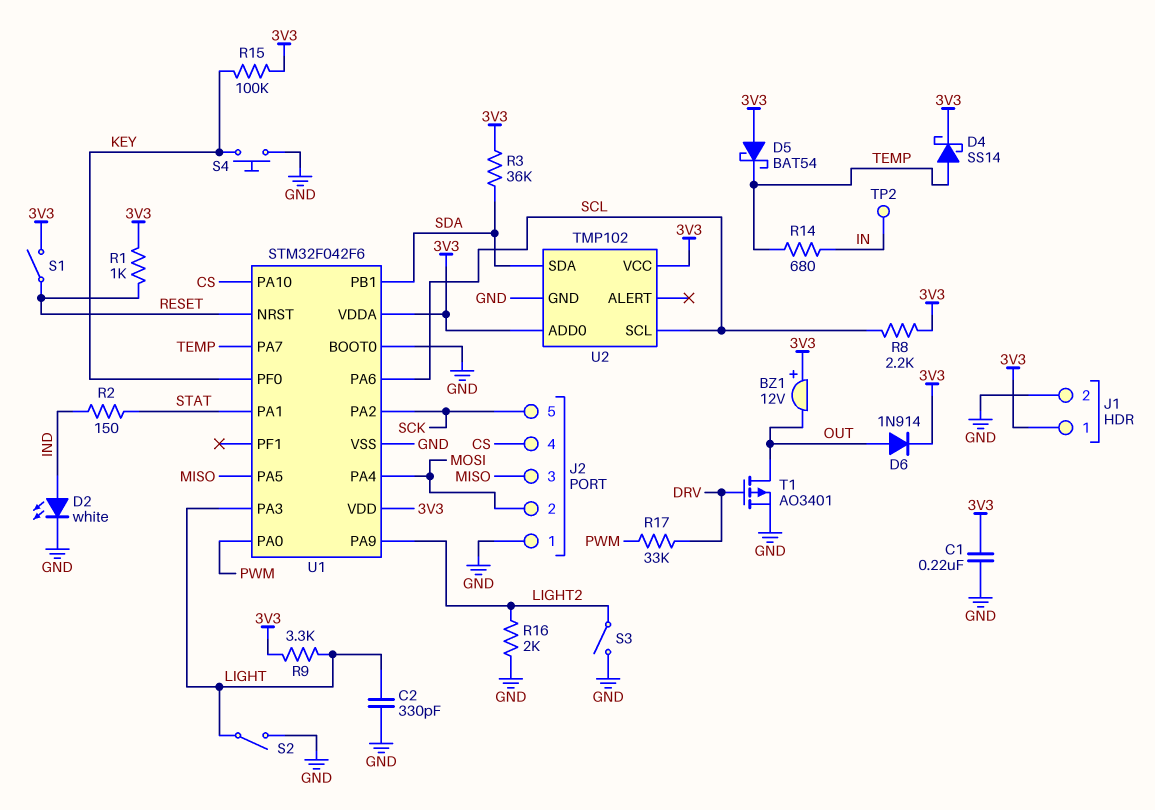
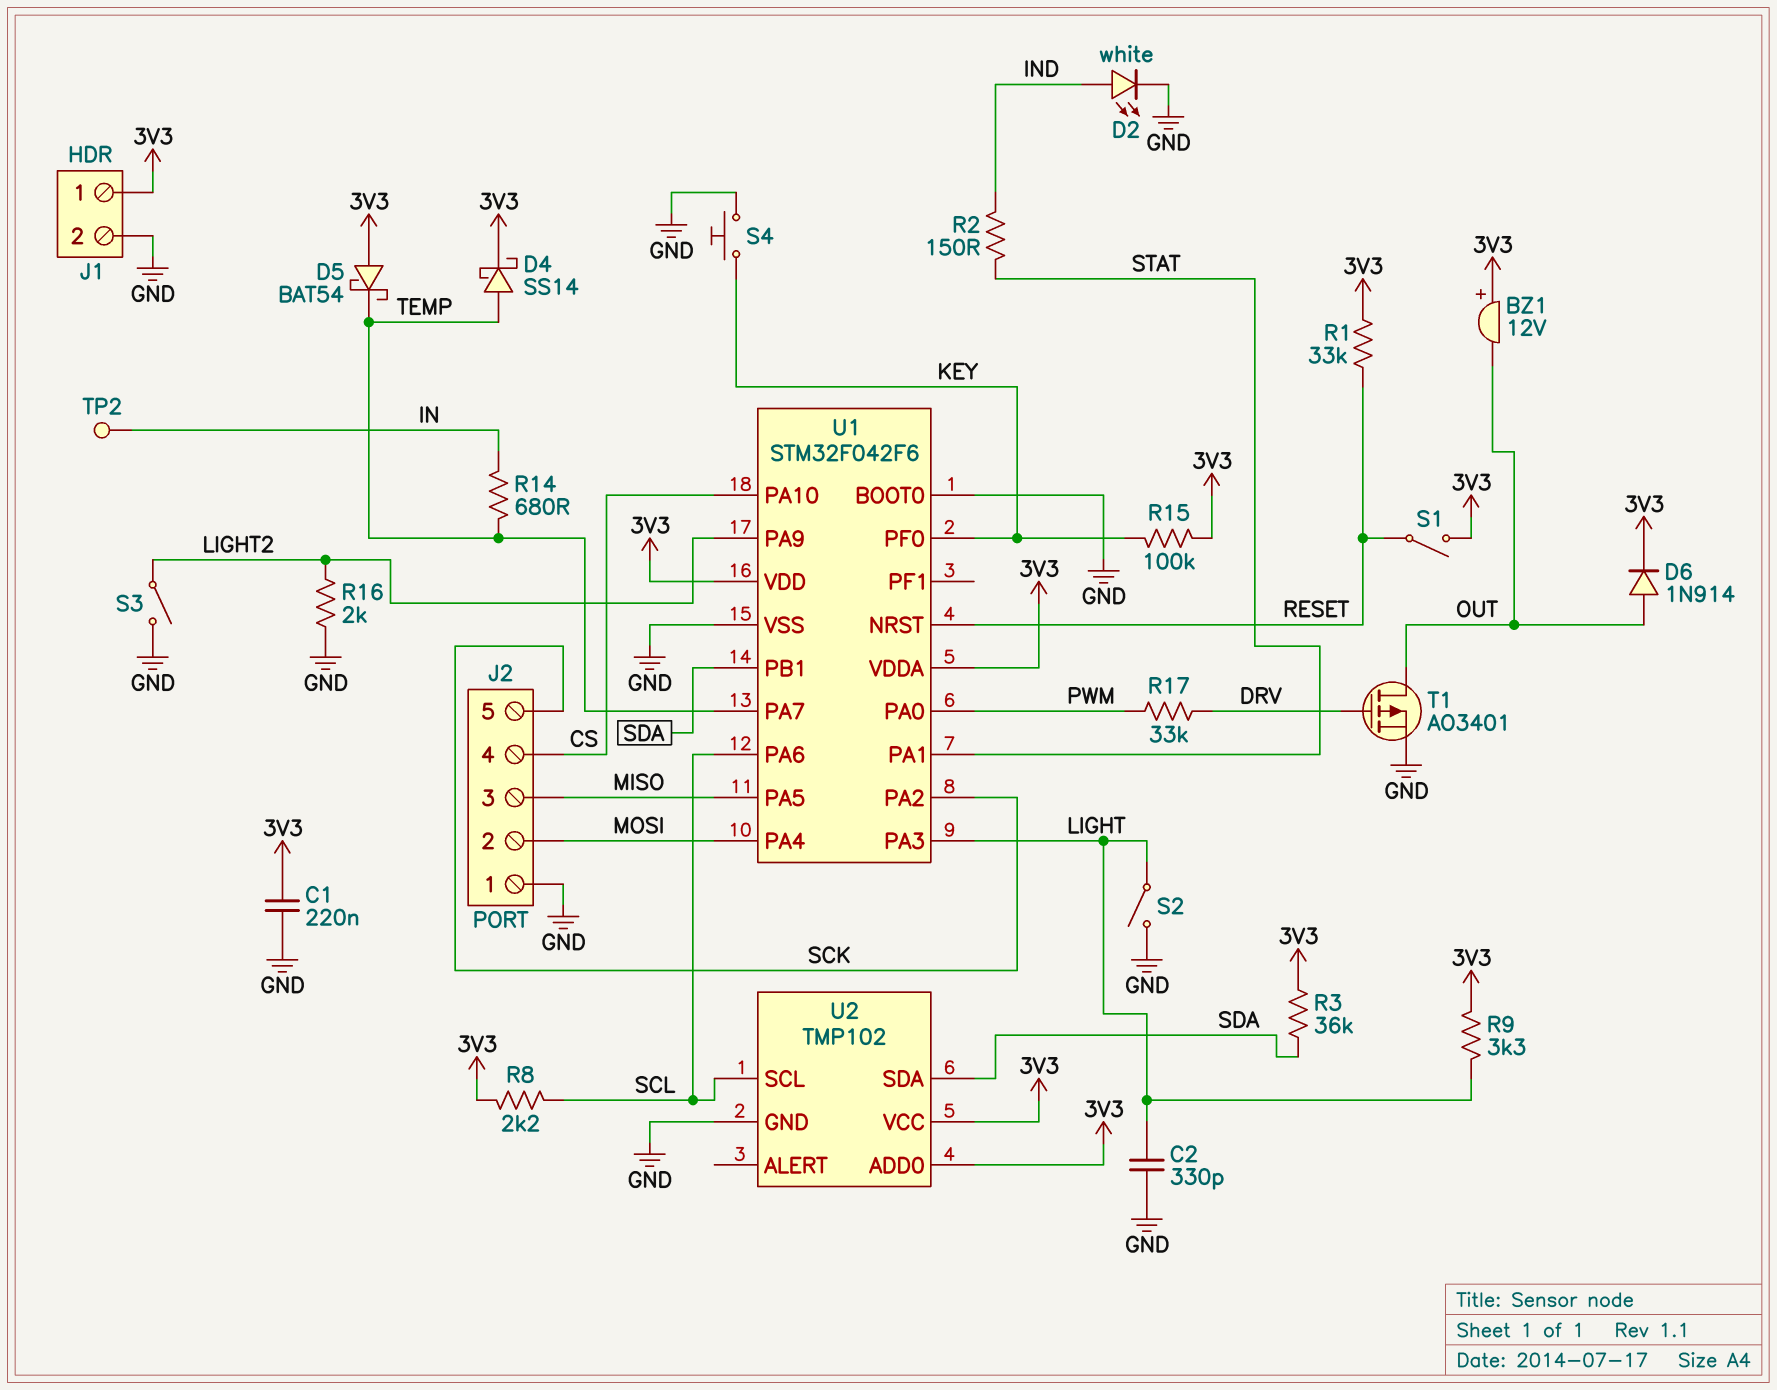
R1: 1k (3V3, RESET) -> 33k (3V3, RESET)

